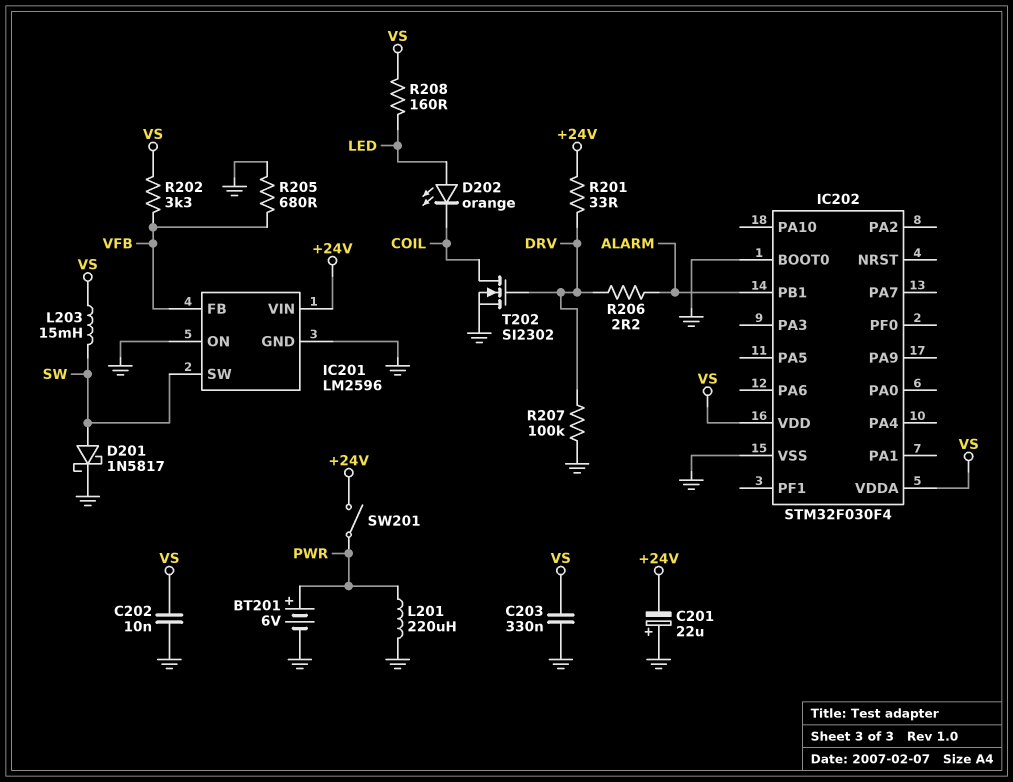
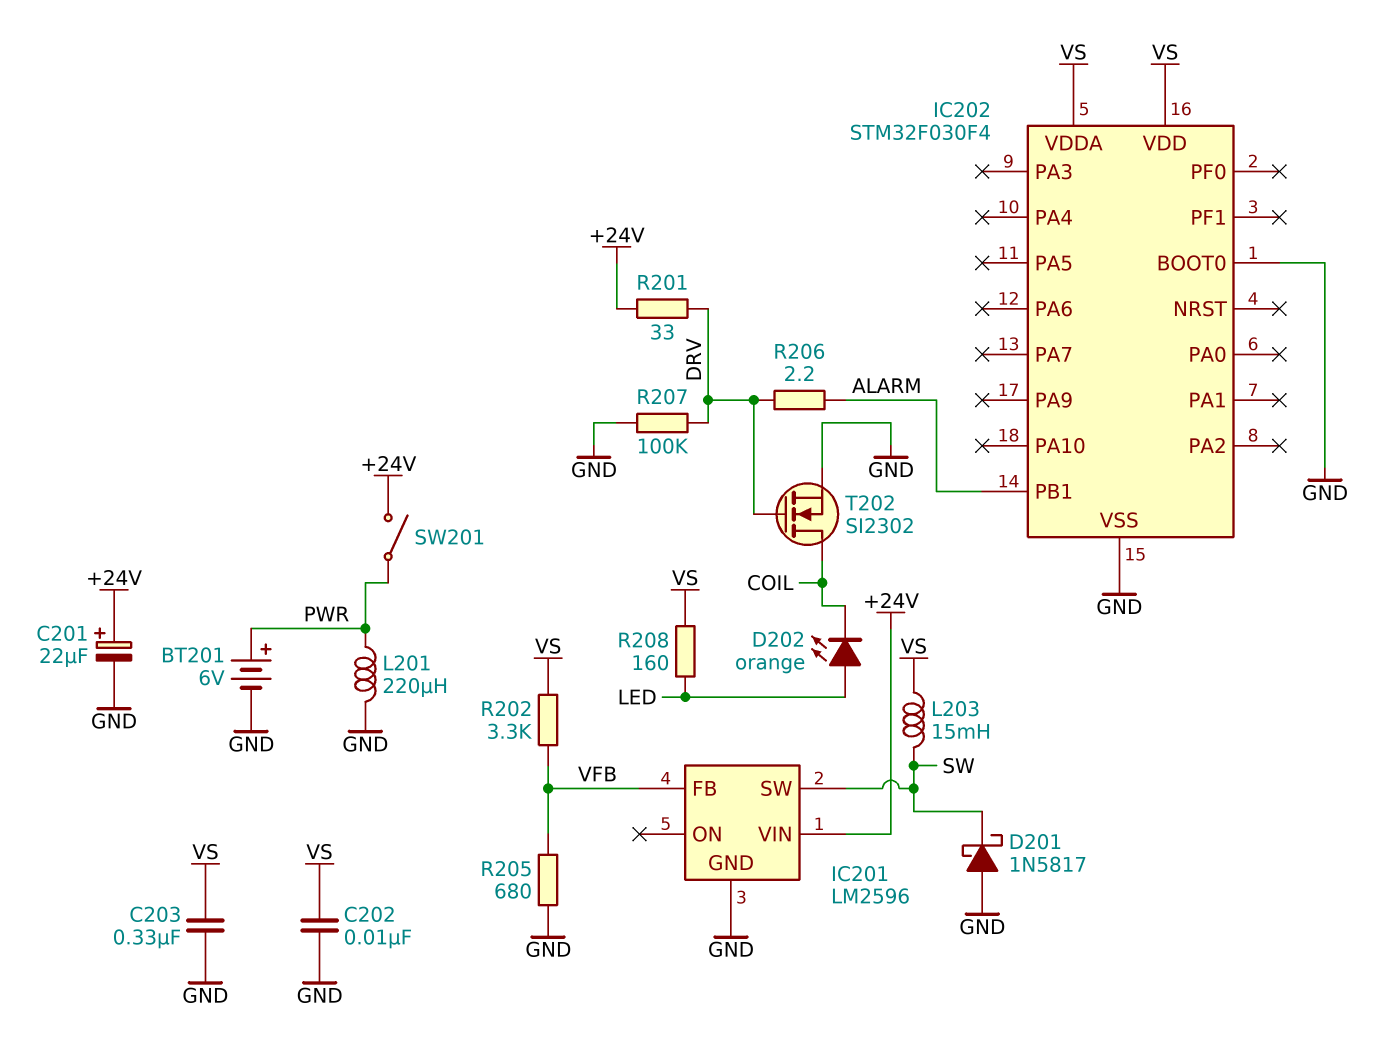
C201: 22uF (plus GND, minus +24V) -> 22uF (plus +24V, minus GND)
D201: schottky 1N5817 (A SW, K GND) -> schottky 1N5817 (A GND, K SW)
IC201 pin ON: GND -> none

